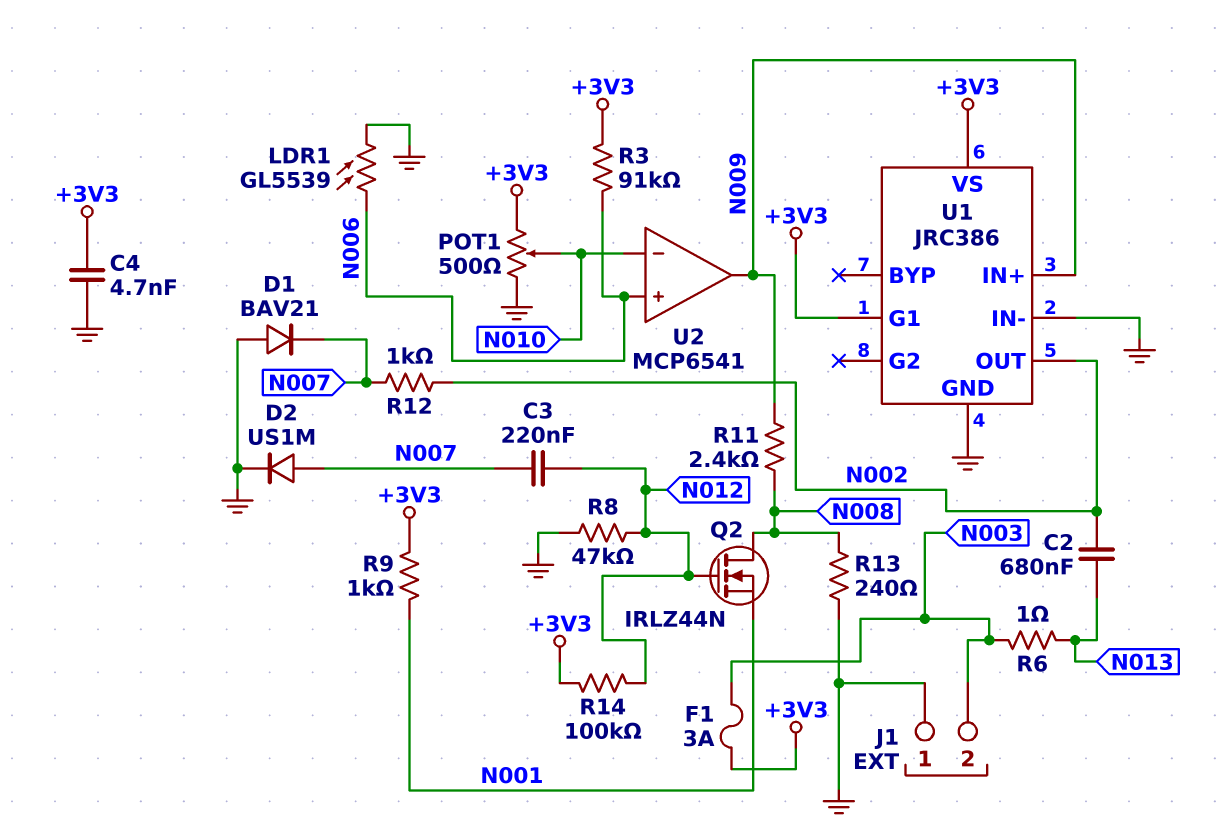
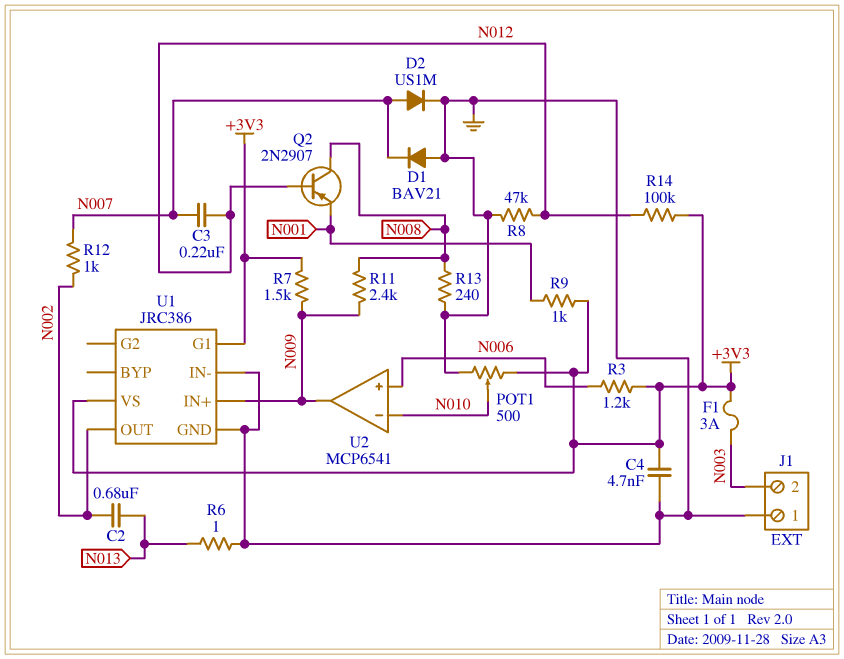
LDR1: GL5539 (GND, N006) -> none
Q2: NMOS IRLZ44N (G N012, D N008, S N001) -> PNP 2N2907 (B N012, C N008, E N001)
R3: 91k (+3V3, N006) -> 1.2k (+3V3, N006)
R6: 1 (N003, N013) -> 1 (GND, N013)
R7: none -> 1.5k (+3V3, N009)

